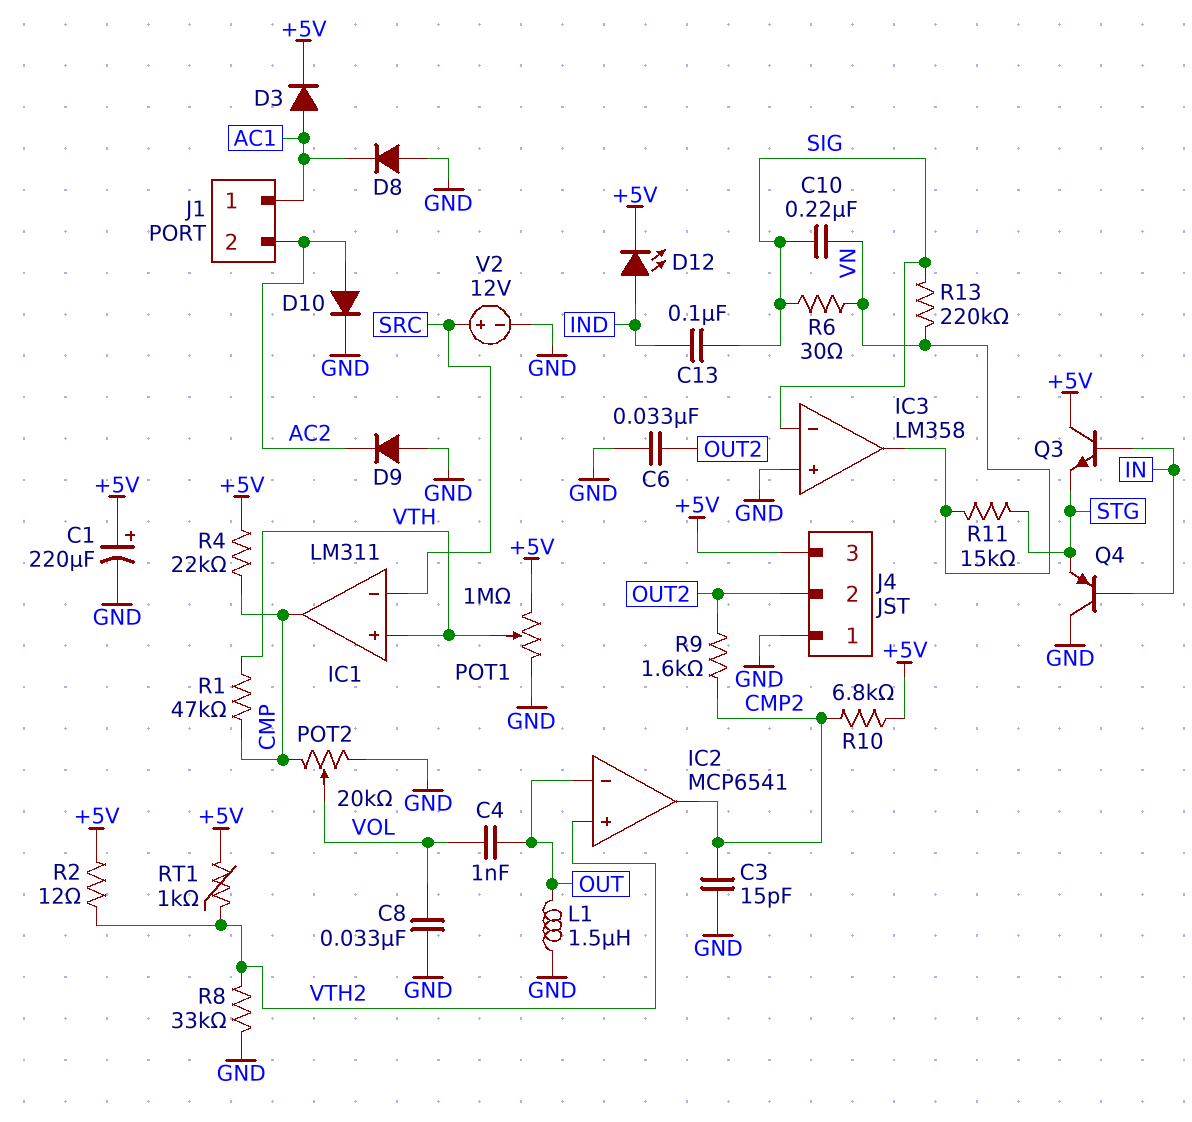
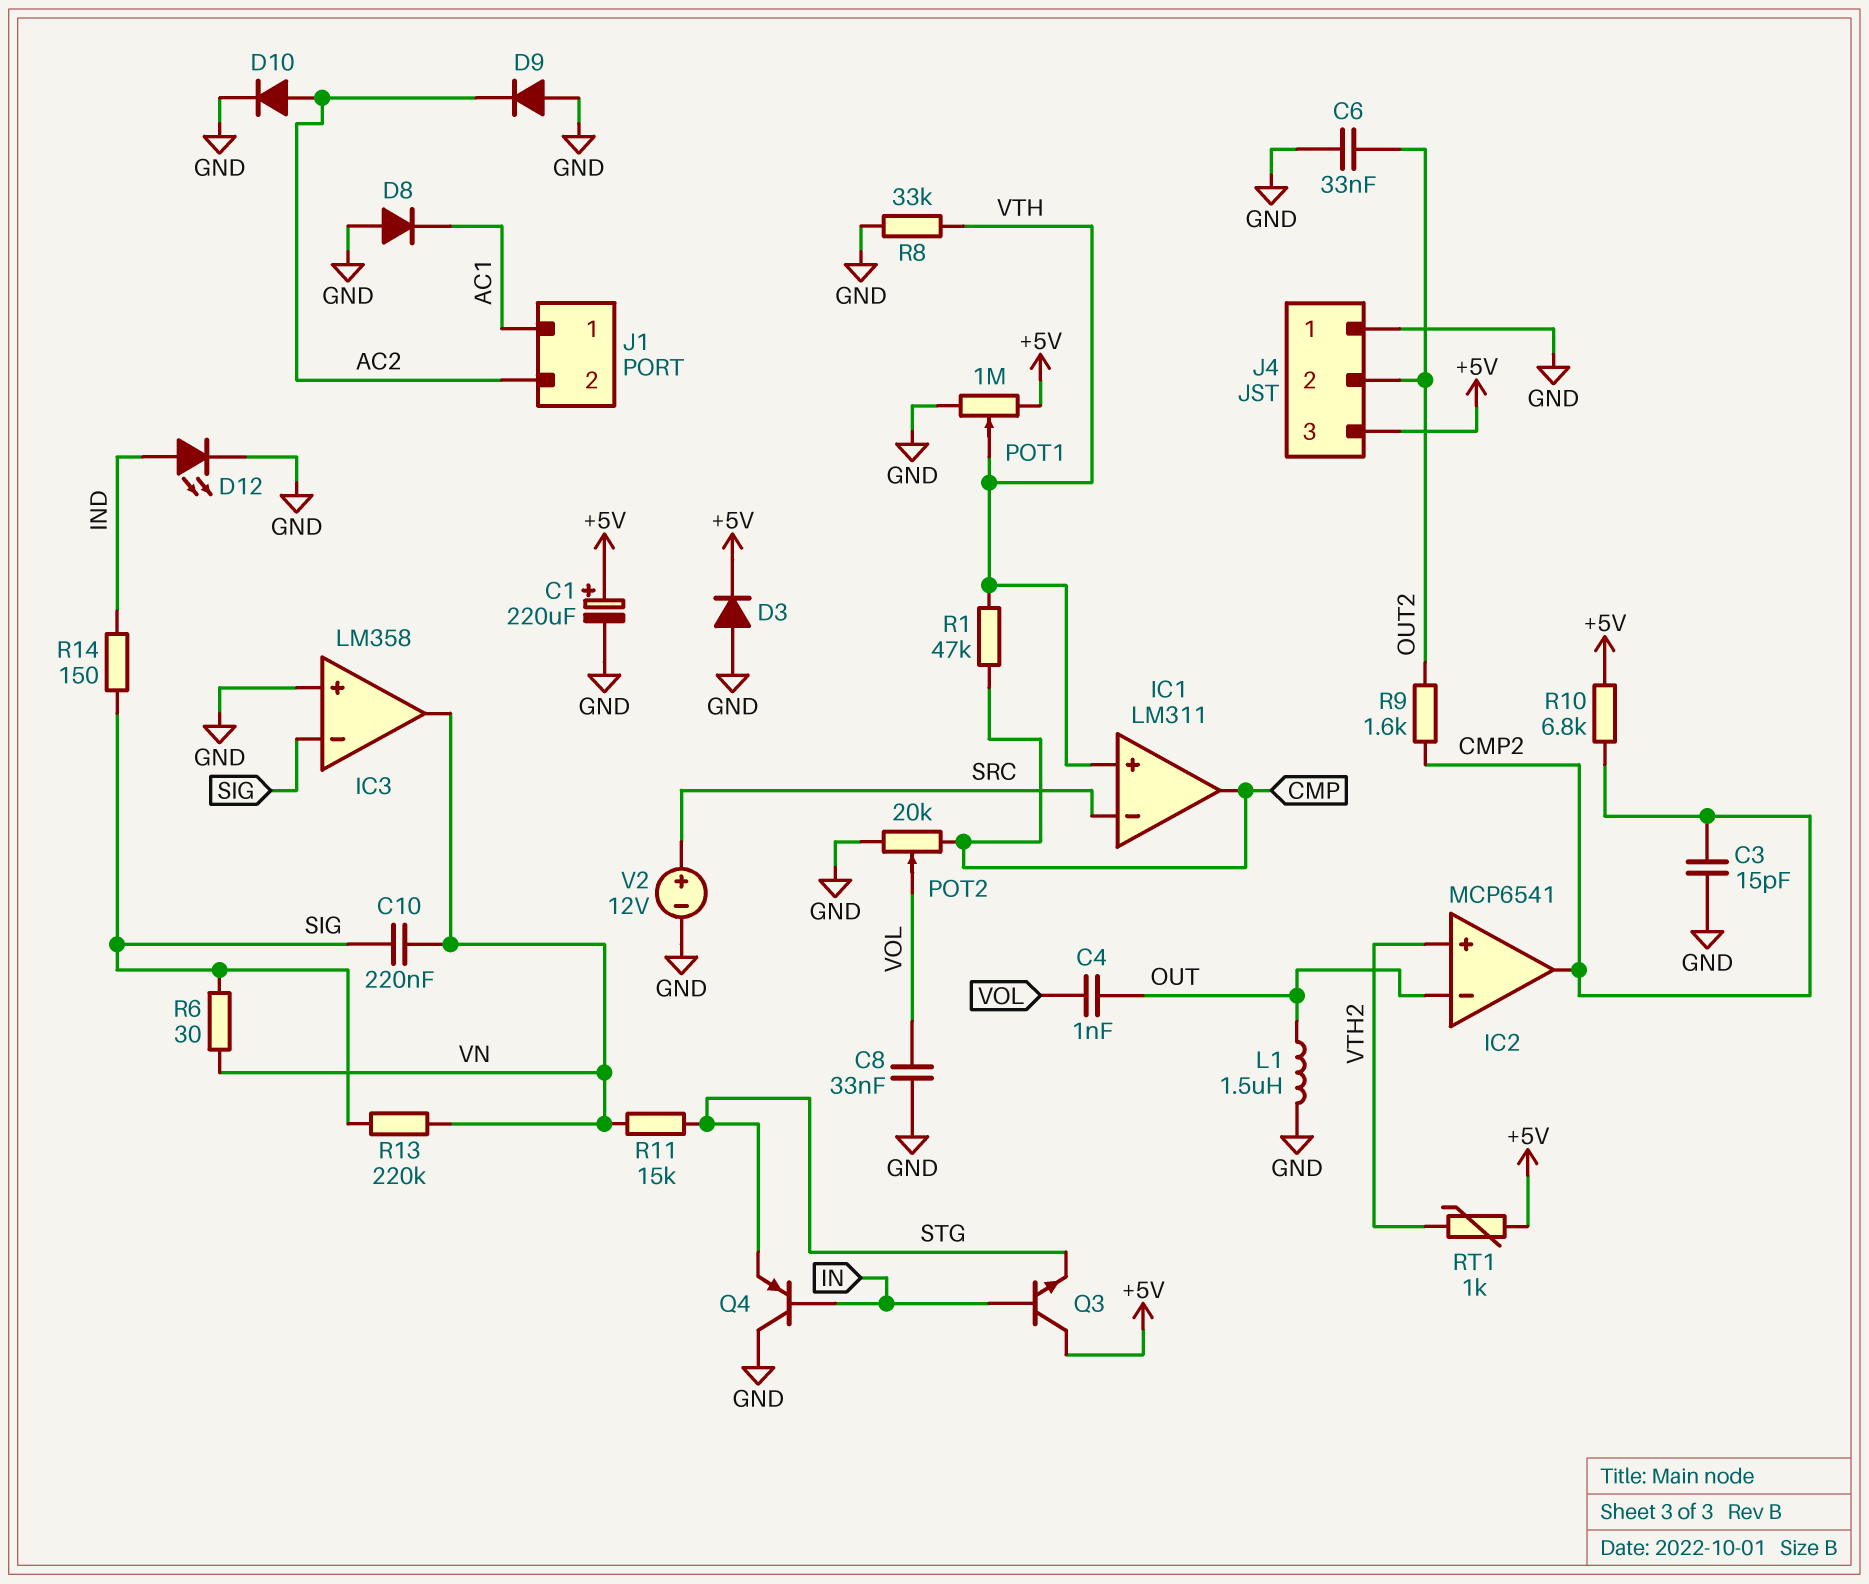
C13: 100nF (IND, SIG) -> none
D3: diode (A AC1, K +5V) -> diode (A GND, K +5V)
D12: LED (A IND, K +5V) -> LED (A IND, K GND)
R2: 12 (+5V, VTH2) -> none
R4: 22k (+5V, CMP) -> none
R8: 33k (GND, VTH2) -> 33k (GND, VTH)
R14: none -> 150 (IND, SIG)

